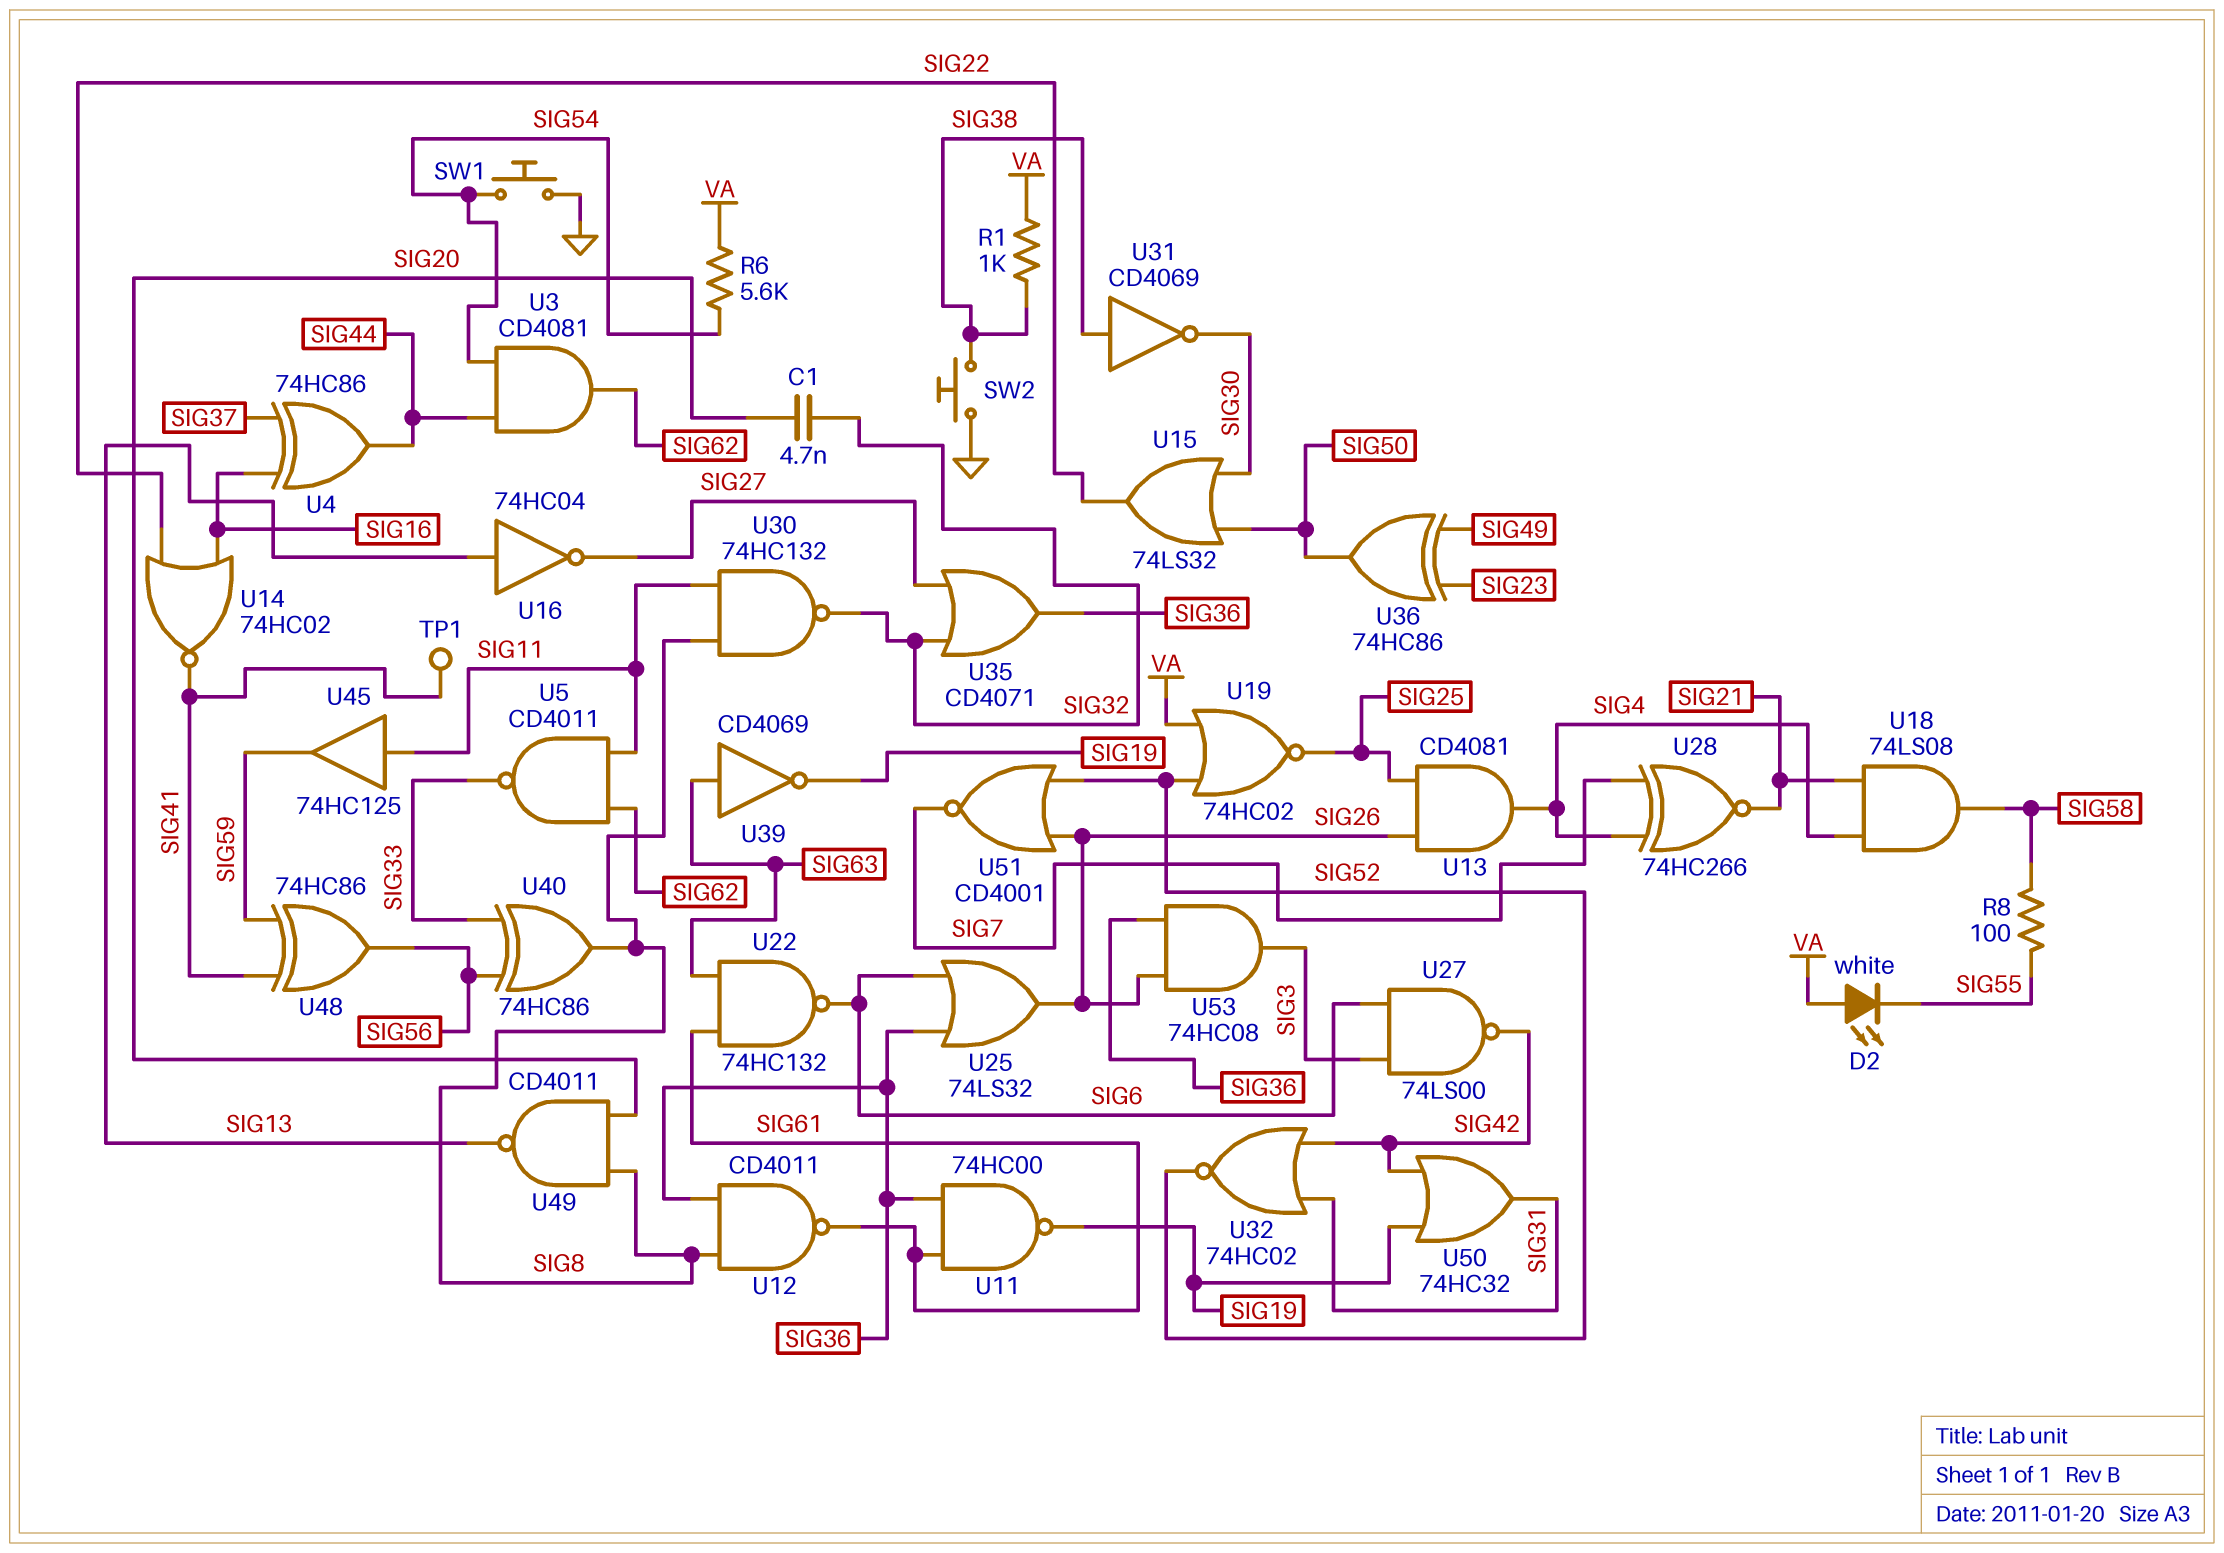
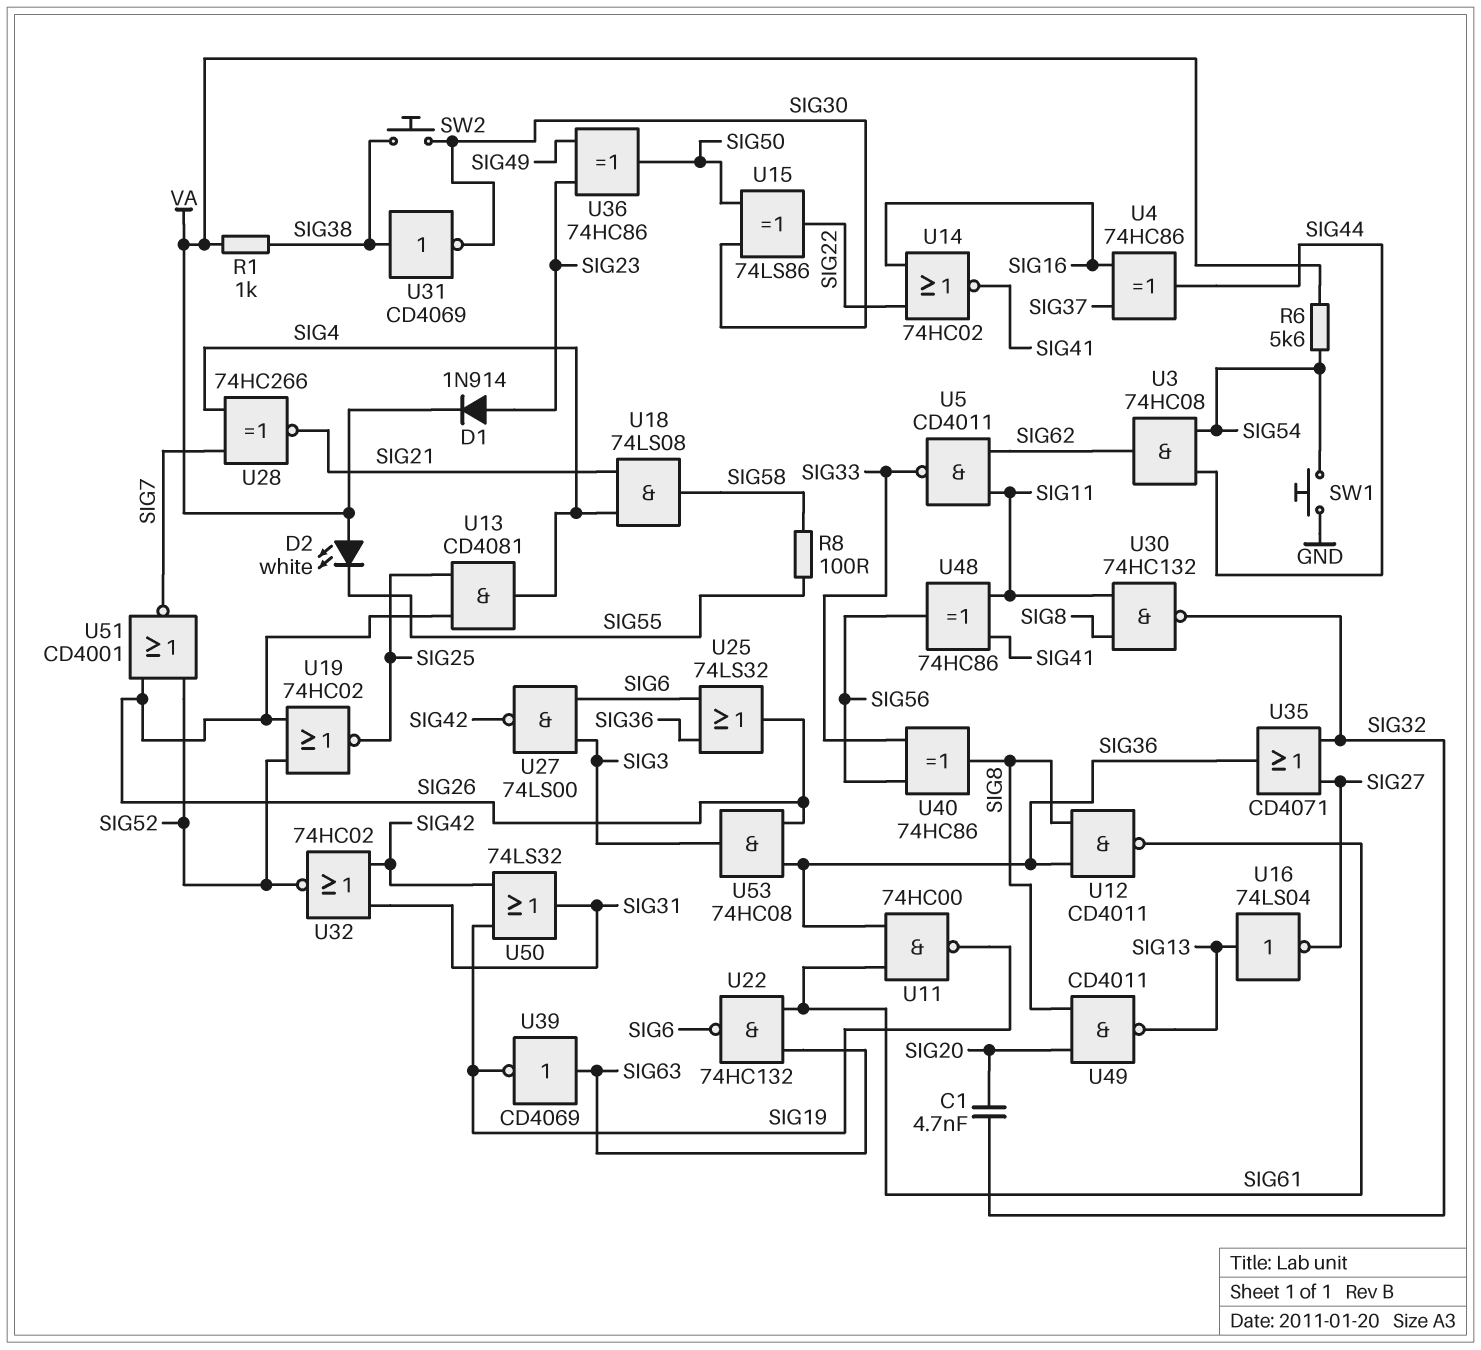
D1: none -> diode 1N914 (A SIG23, K VA)
SW2: button (GND, SIG38) -> button (SIG30, SIG38)
TP1: test point (SIG41) -> none
U3: AND CD4081 (in SIG44, in SIG54, out SIG62) -> AND 74HC08 (in SIG44, in SIG54, out SIG62)
U15: OR 74LS32 (in SIG30, in SIG50, out SIG22) -> XOR 74LS86 (in SIG30, in SIG50, out SIG22)
U16: NOT 74HC04 (in SIG13, out SIG27) -> NOT 74LS04 (in SIG13, out SIG27)
U19: NOR 74HC02 (in SIG52, in VA, out SIG25) -> NOR 74HC02 (in SIG26, in SIG52, out SIG25)
U45: buffer 74HC125 (in SIG11, out SIG59) -> none
U48: XOR 74HC86 (in SIG41, in SIG59, out SIG56) -> XOR 74HC86 (in SIG11, in SIG41, out SIG56)
U50: OR 74HC32 (in SIG19, in SIG42, out SIG31) -> OR 74LS32 (in SIG19, in SIG42, out SIG31)

